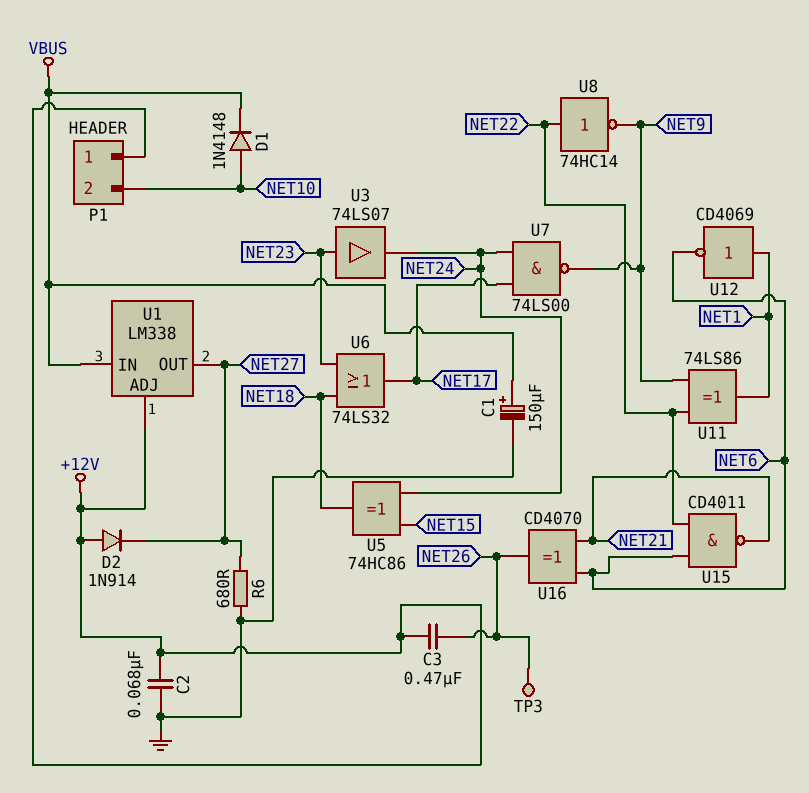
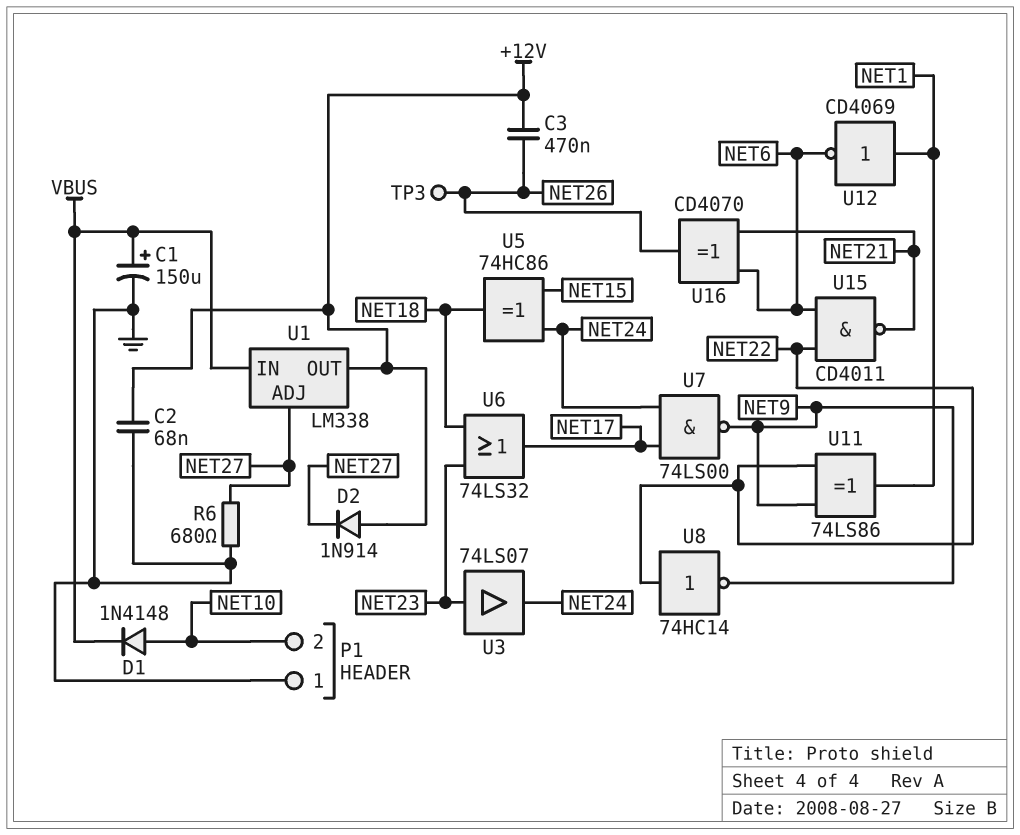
P1 pin 1: +12V -> GND
U1 pin ADJ: +12V -> NET27
U1 pin OUT: NET27 -> +12V

